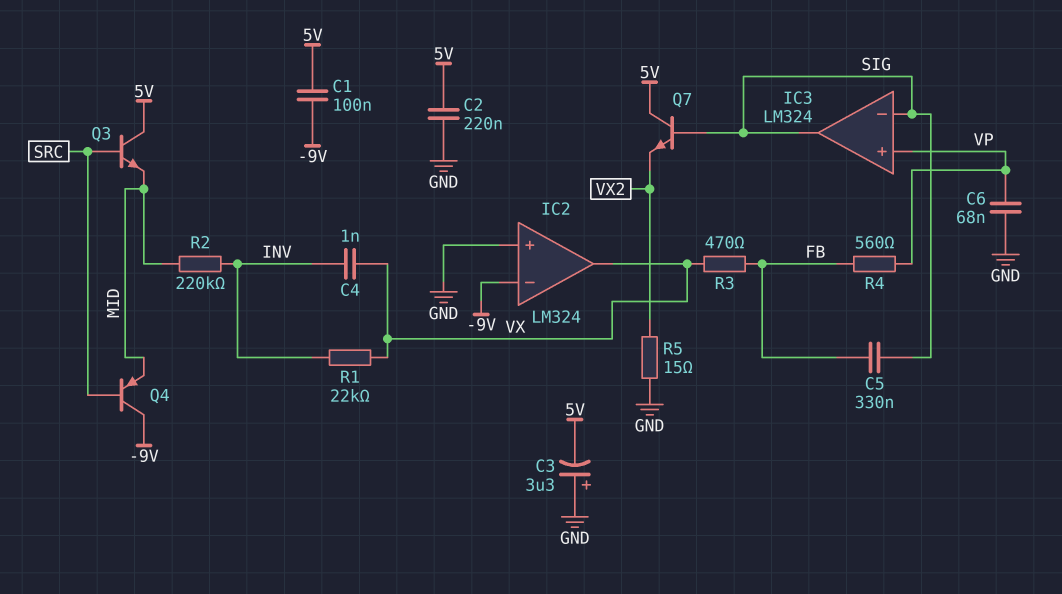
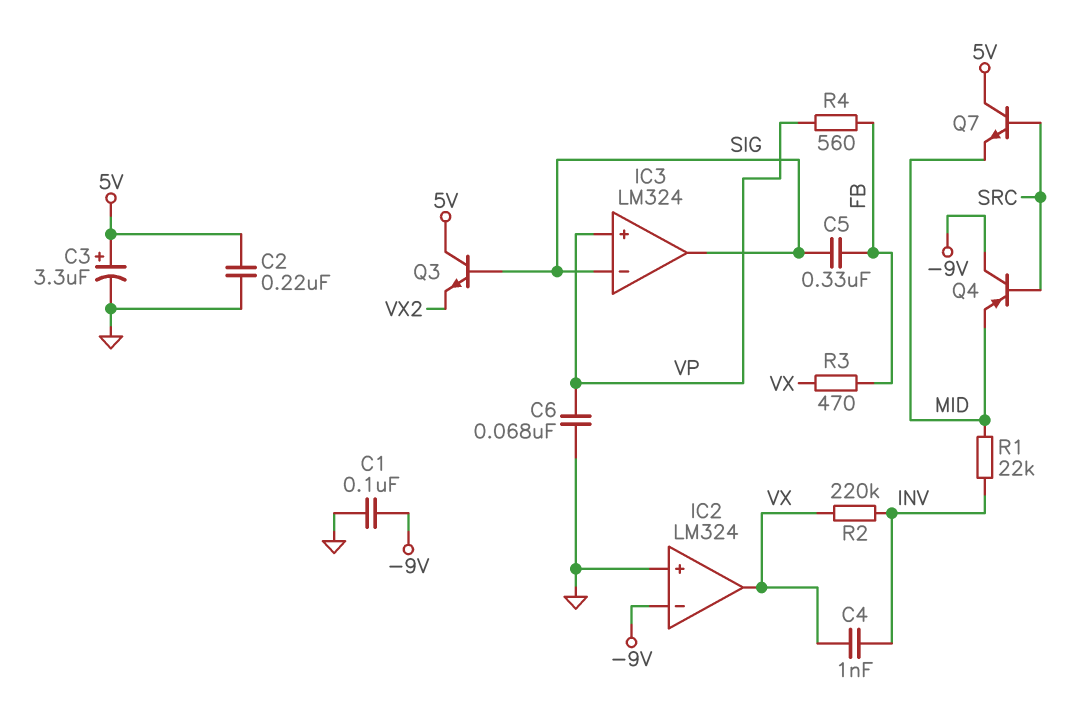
C1: 100nF (-9V, 5V) -> 100nF (-9V, GND)
C3: 3.3uF (plus GND, minus 5V) -> 3.3uF (plus 5V, minus GND)
Q3: NPN (B SRC, C 5V, E MID) -> NPN (B SIG, C 5V, E VX2)
Q7: NPN (B SIG, C 5V, E VX2) -> NPN (B SRC, C 5V, E MID)
R1: 22k (INV, VX) -> 22k (INV, MID)
R2: 220k (INV, MID) -> 220k (INV, VX)
R5: 15 (GND, VX2) -> none

